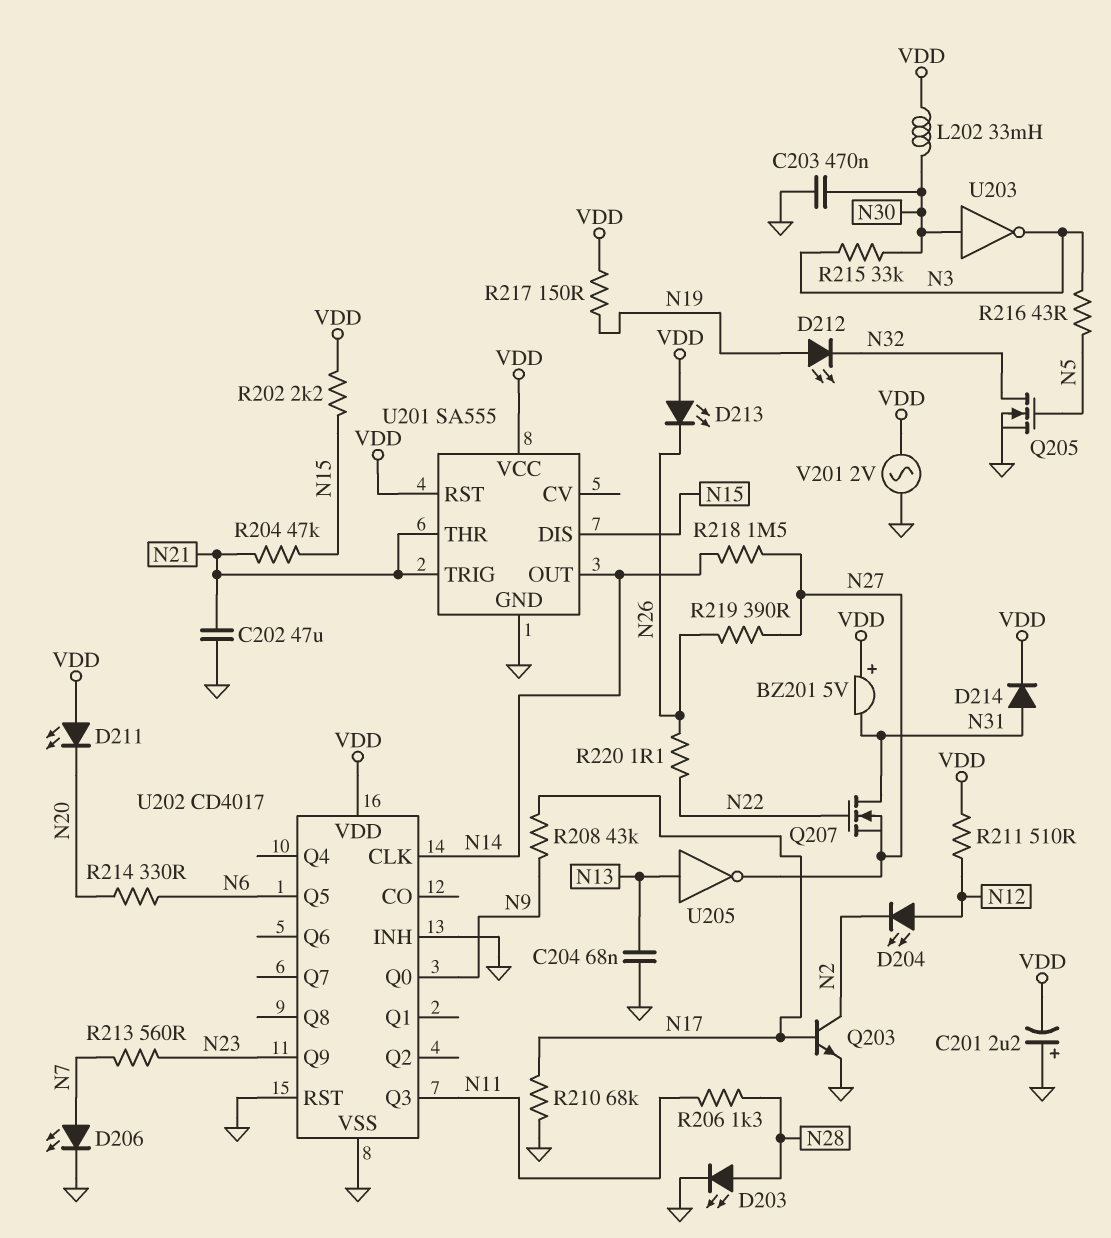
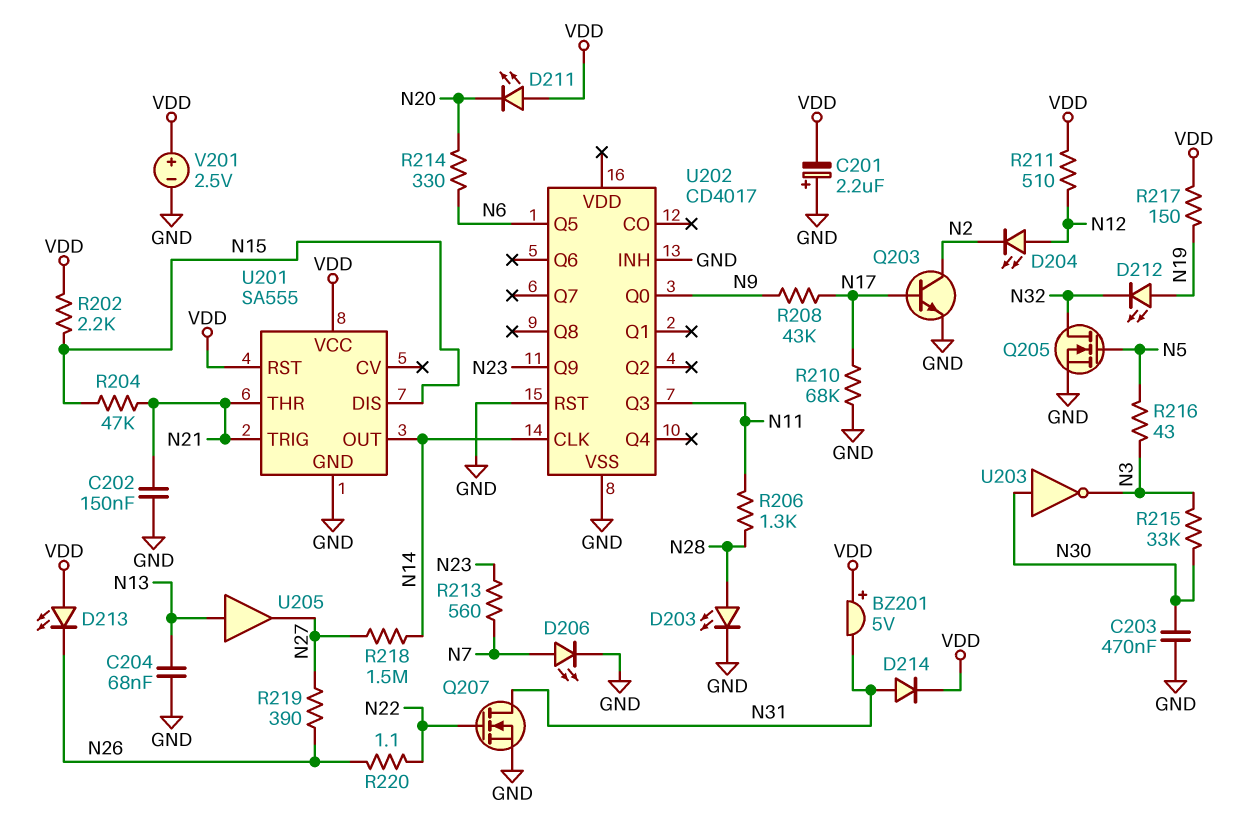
C202: 47uF (GND, N21) -> 150nF (GND, N21)
L202: 33mH (N30, VDD) -> none
Q207: NMOS (G N22, D N31, S N27) -> NMOS (G N22, D N31, S GND)
U202 pin VDD: VDD -> none
U205: NOT (in N13, out N27) -> buffer (in N13, out N27)
V201: AC 2V (GND, VDD) -> 2.5V (plus VDD, minus GND)

